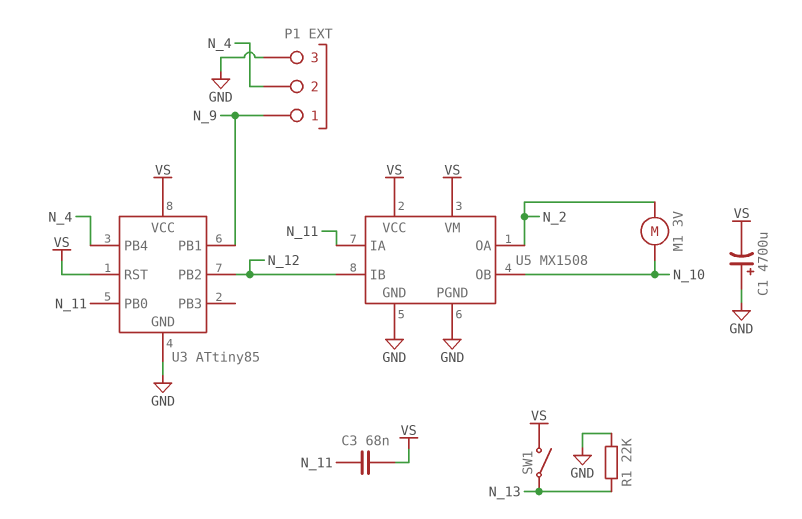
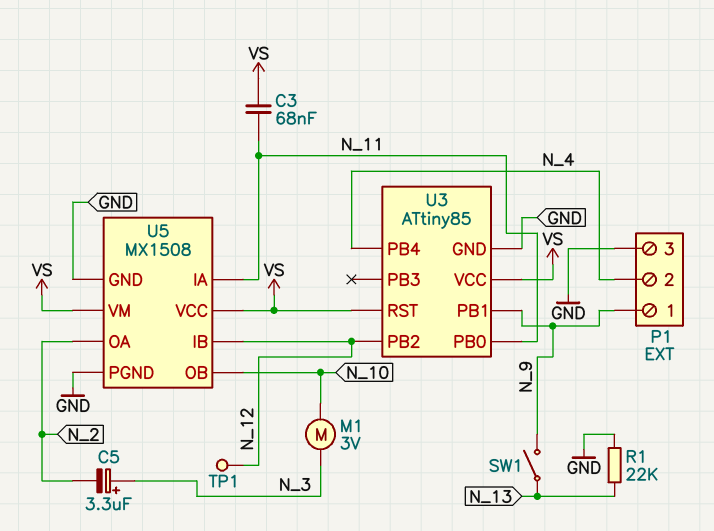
C1: 4700uF (plus GND, minus VS) -> none
C5: none -> 3.3uF (plus N_3, minus N_2)
M1: motor 3V (N_2, N_10) -> motor 3V (N_3, N_10)
SW1: switch (N_13, VS) -> switch (N_9, N_13)
TP1: none -> test point (N_12)

